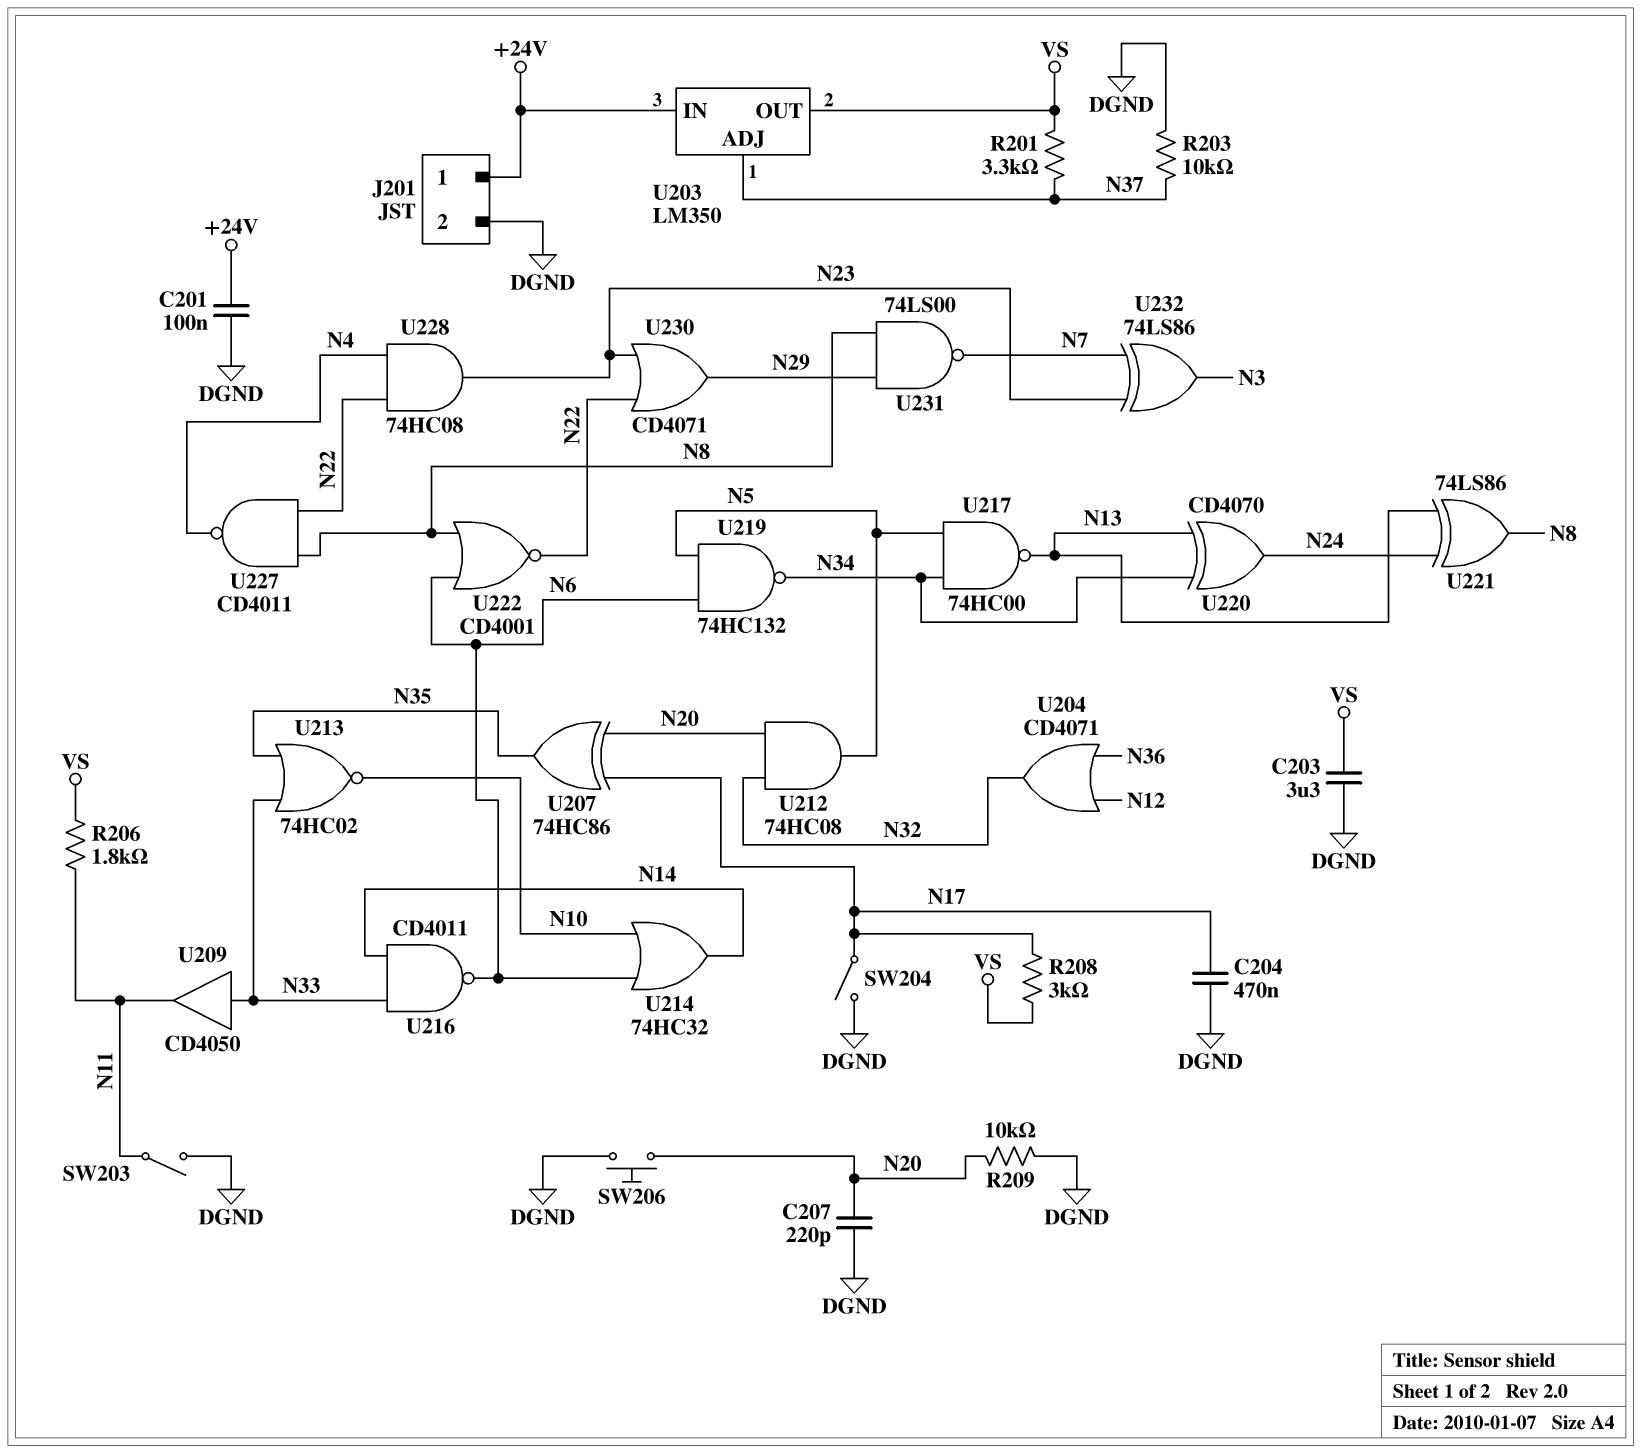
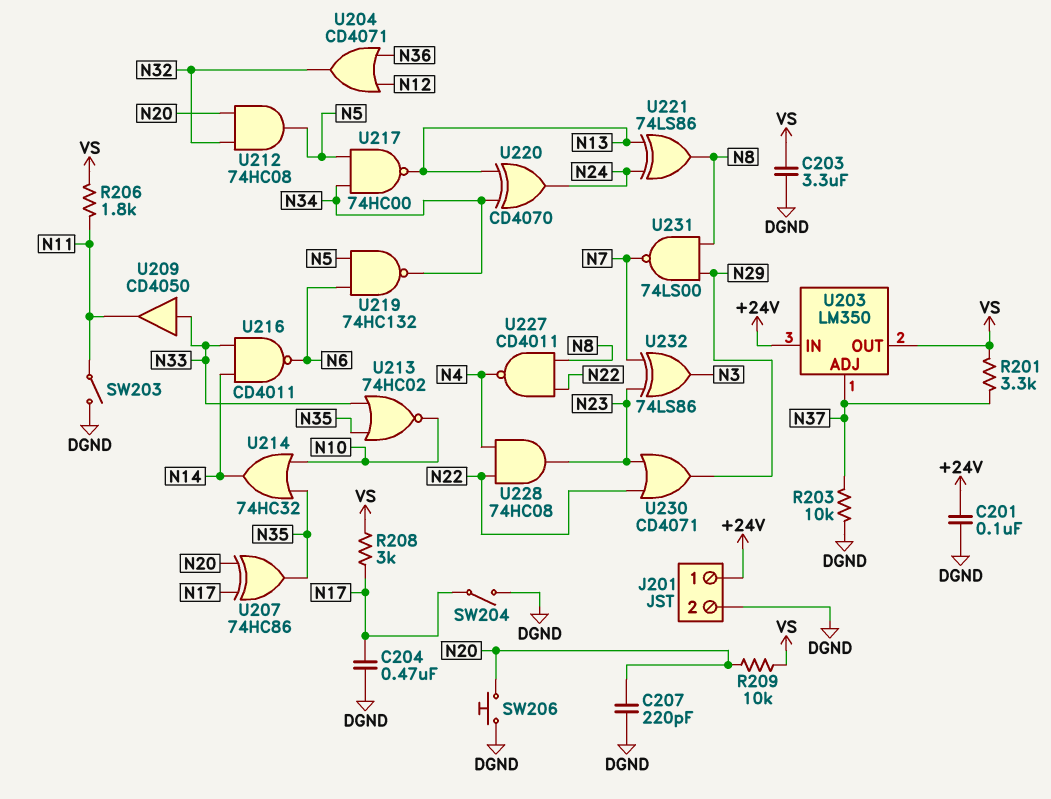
R209: 10k (DGND, N20) -> 10k (N20, VS)
U214: OR 74HC32 (in N6, in N10, out N14) -> OR 74HC32 (in N10, in N35, out N14)
U222: NOR CD4001 (in N6, in N8, out N22) -> none

